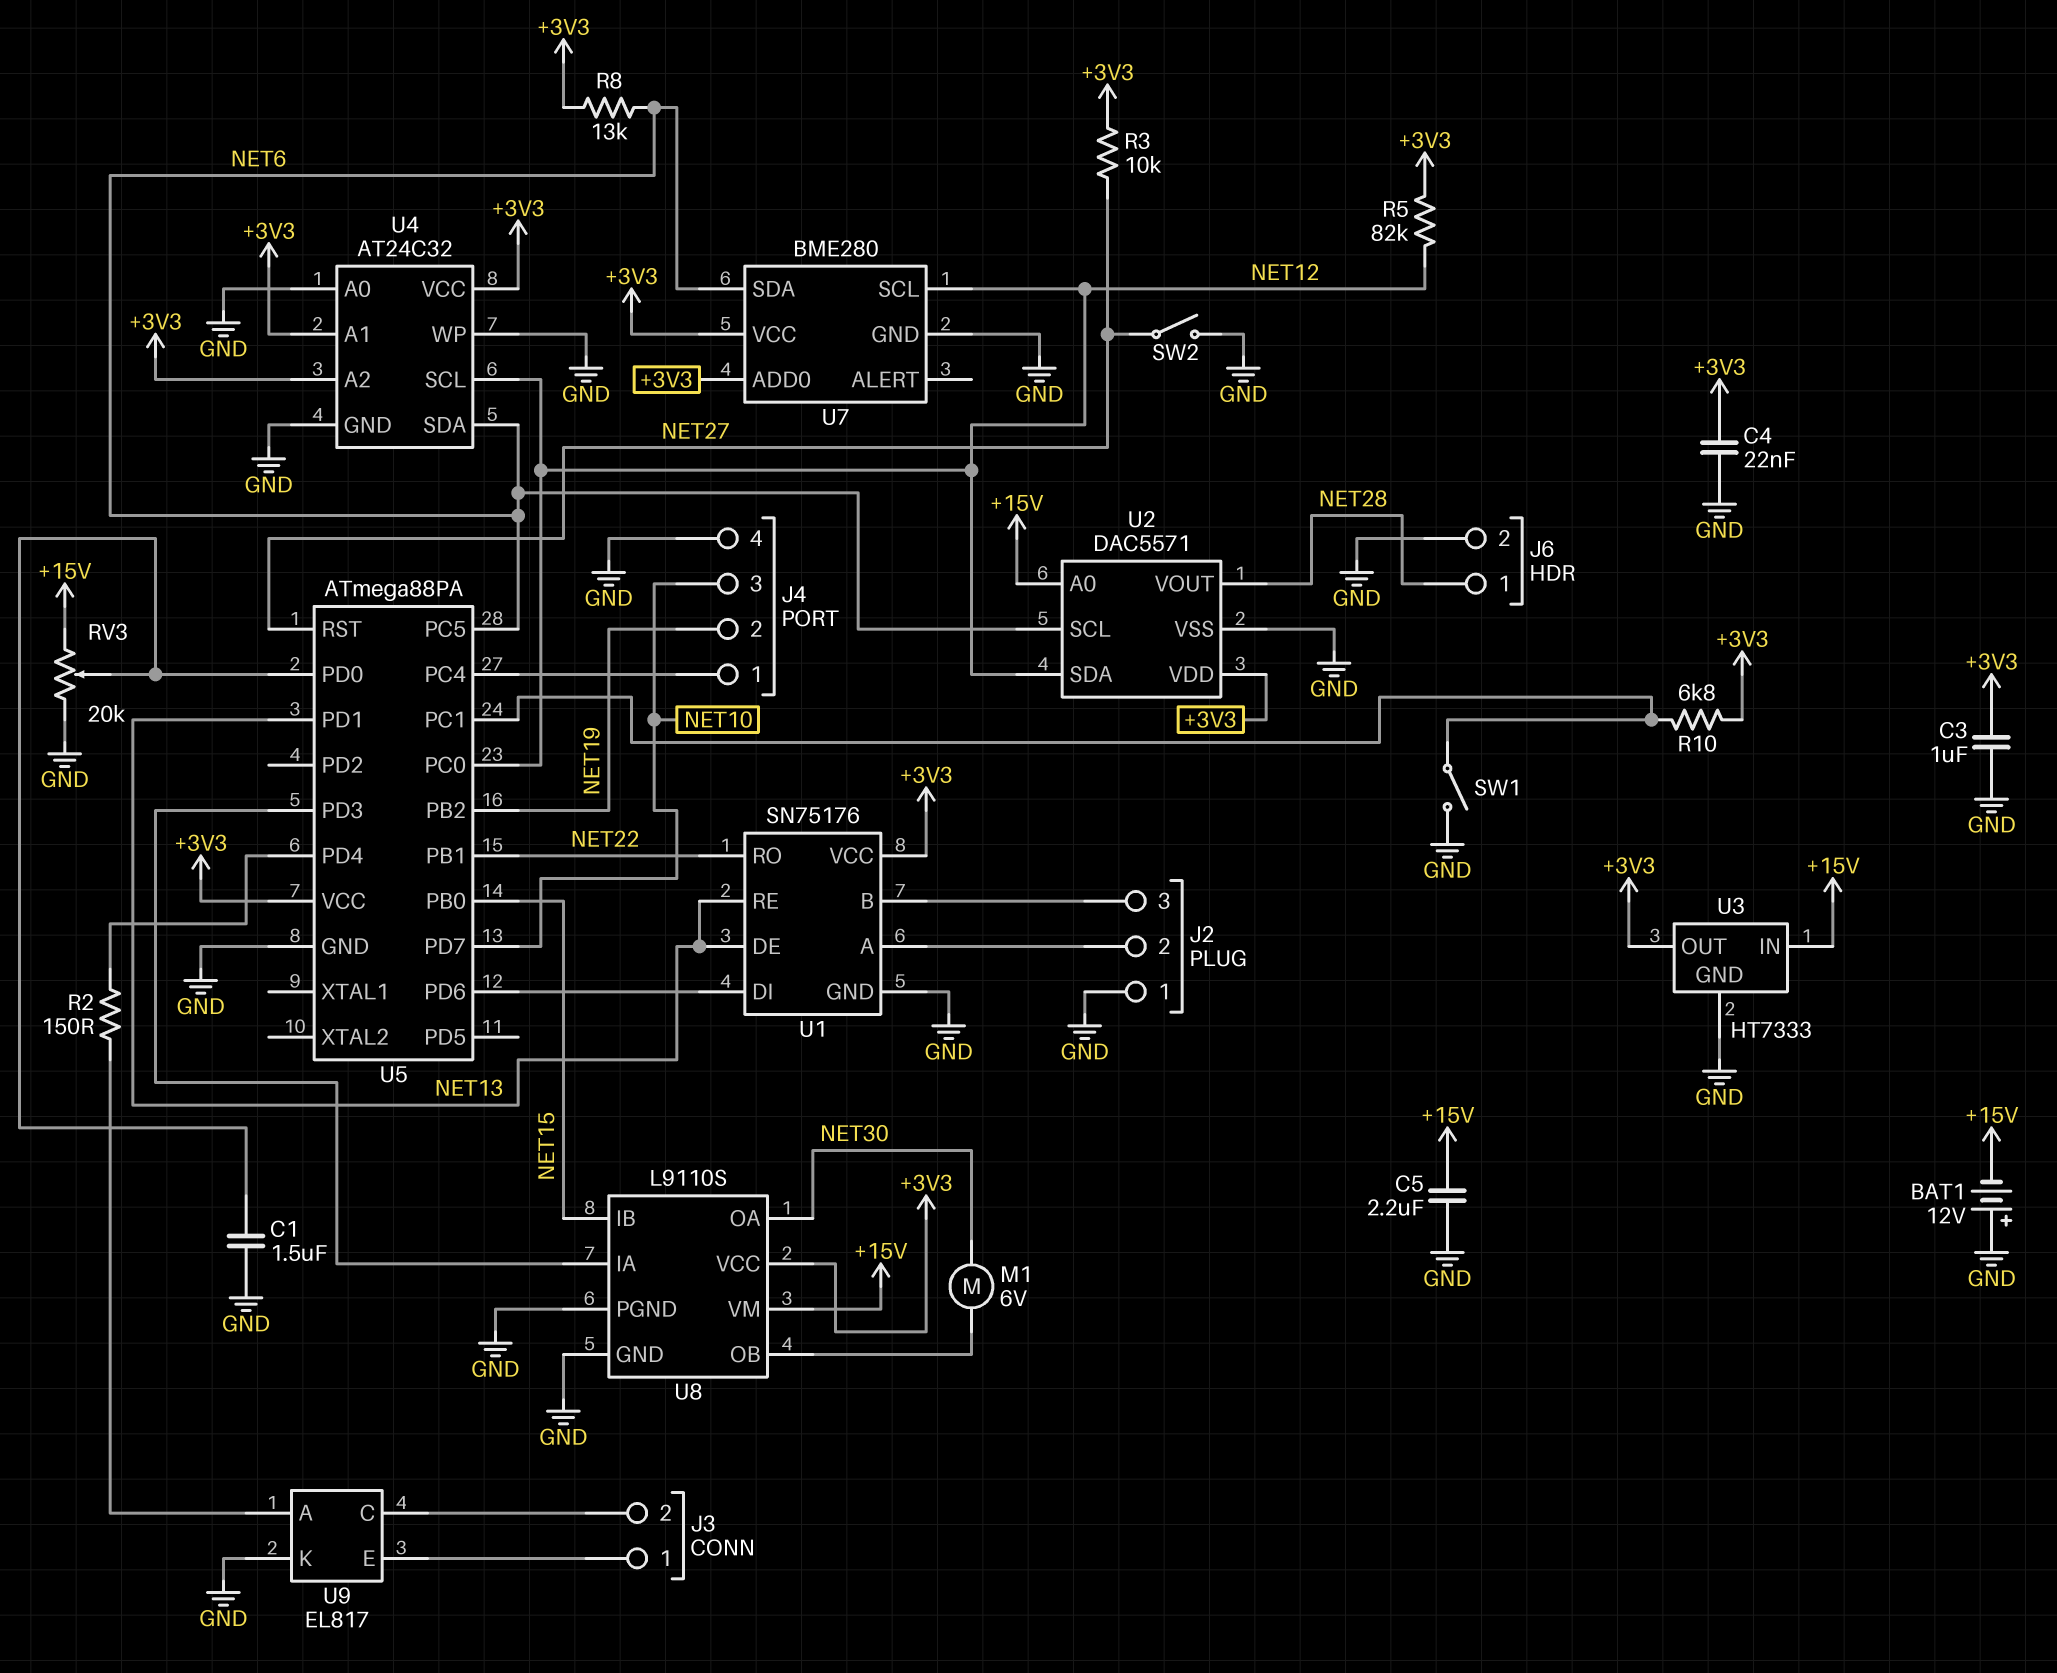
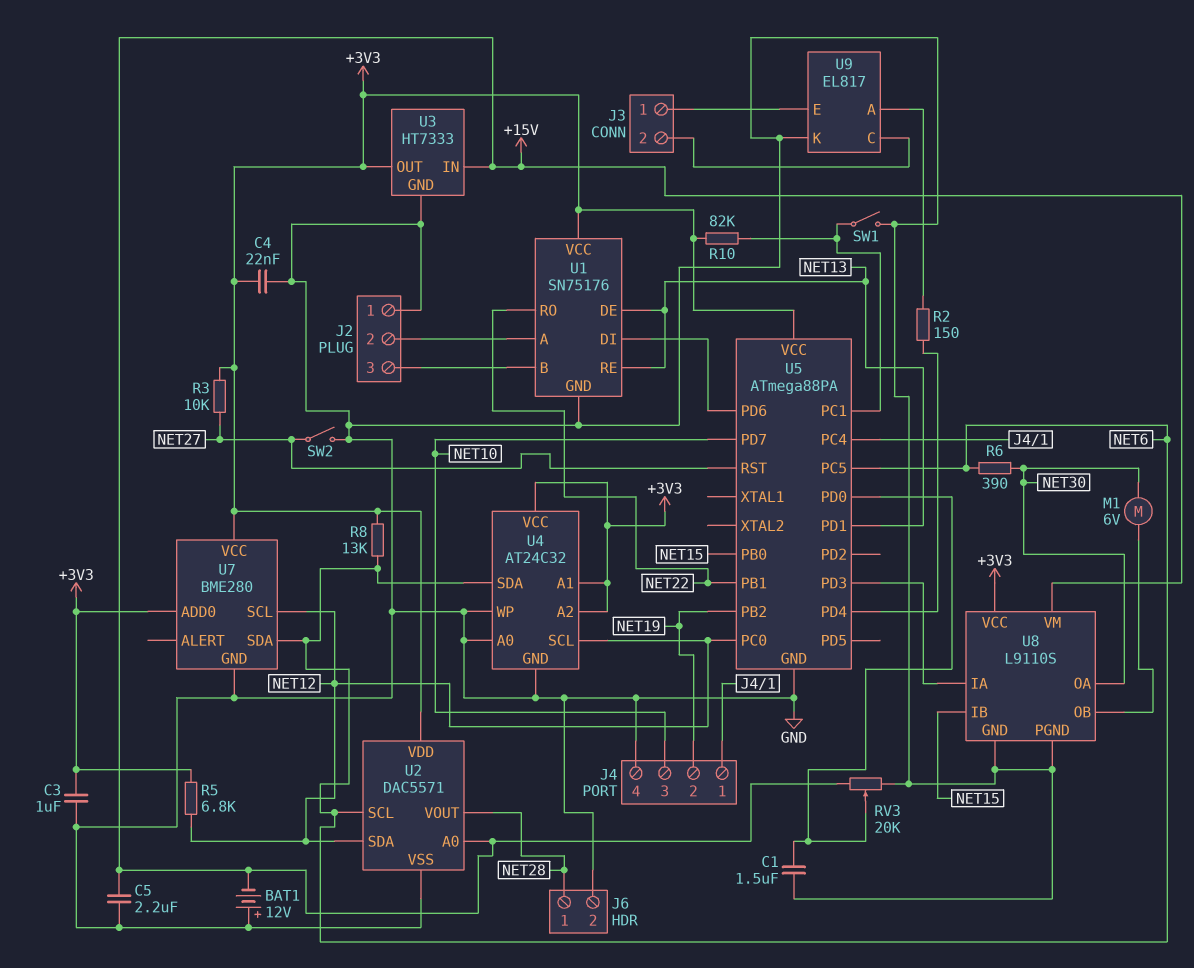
R5: 82k (+3V3, NET12) -> 6.8k (+3V3, NET12)
R6: none -> 390 (NET6, NET30)
R10: 6.8k (+3V3, U5/PC1) -> 82k (+3V3, U5/PC1)

